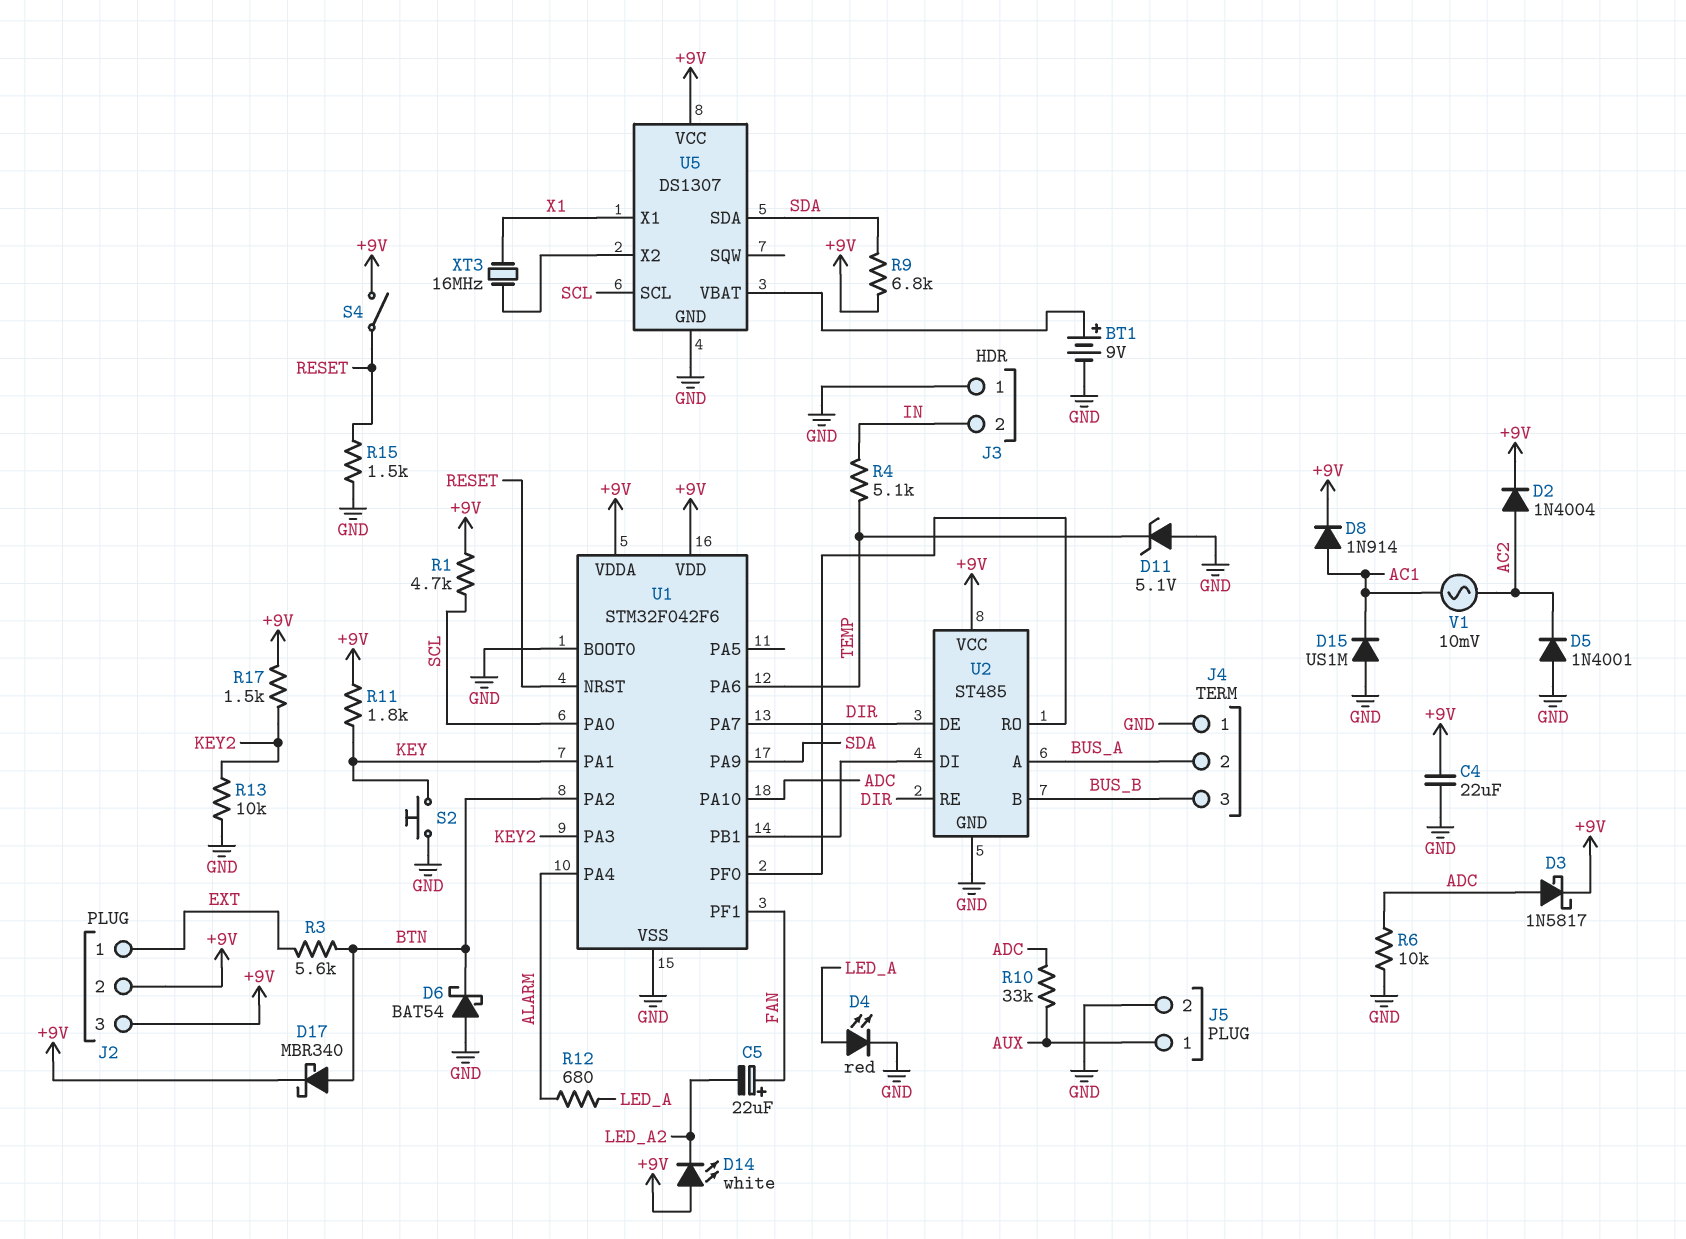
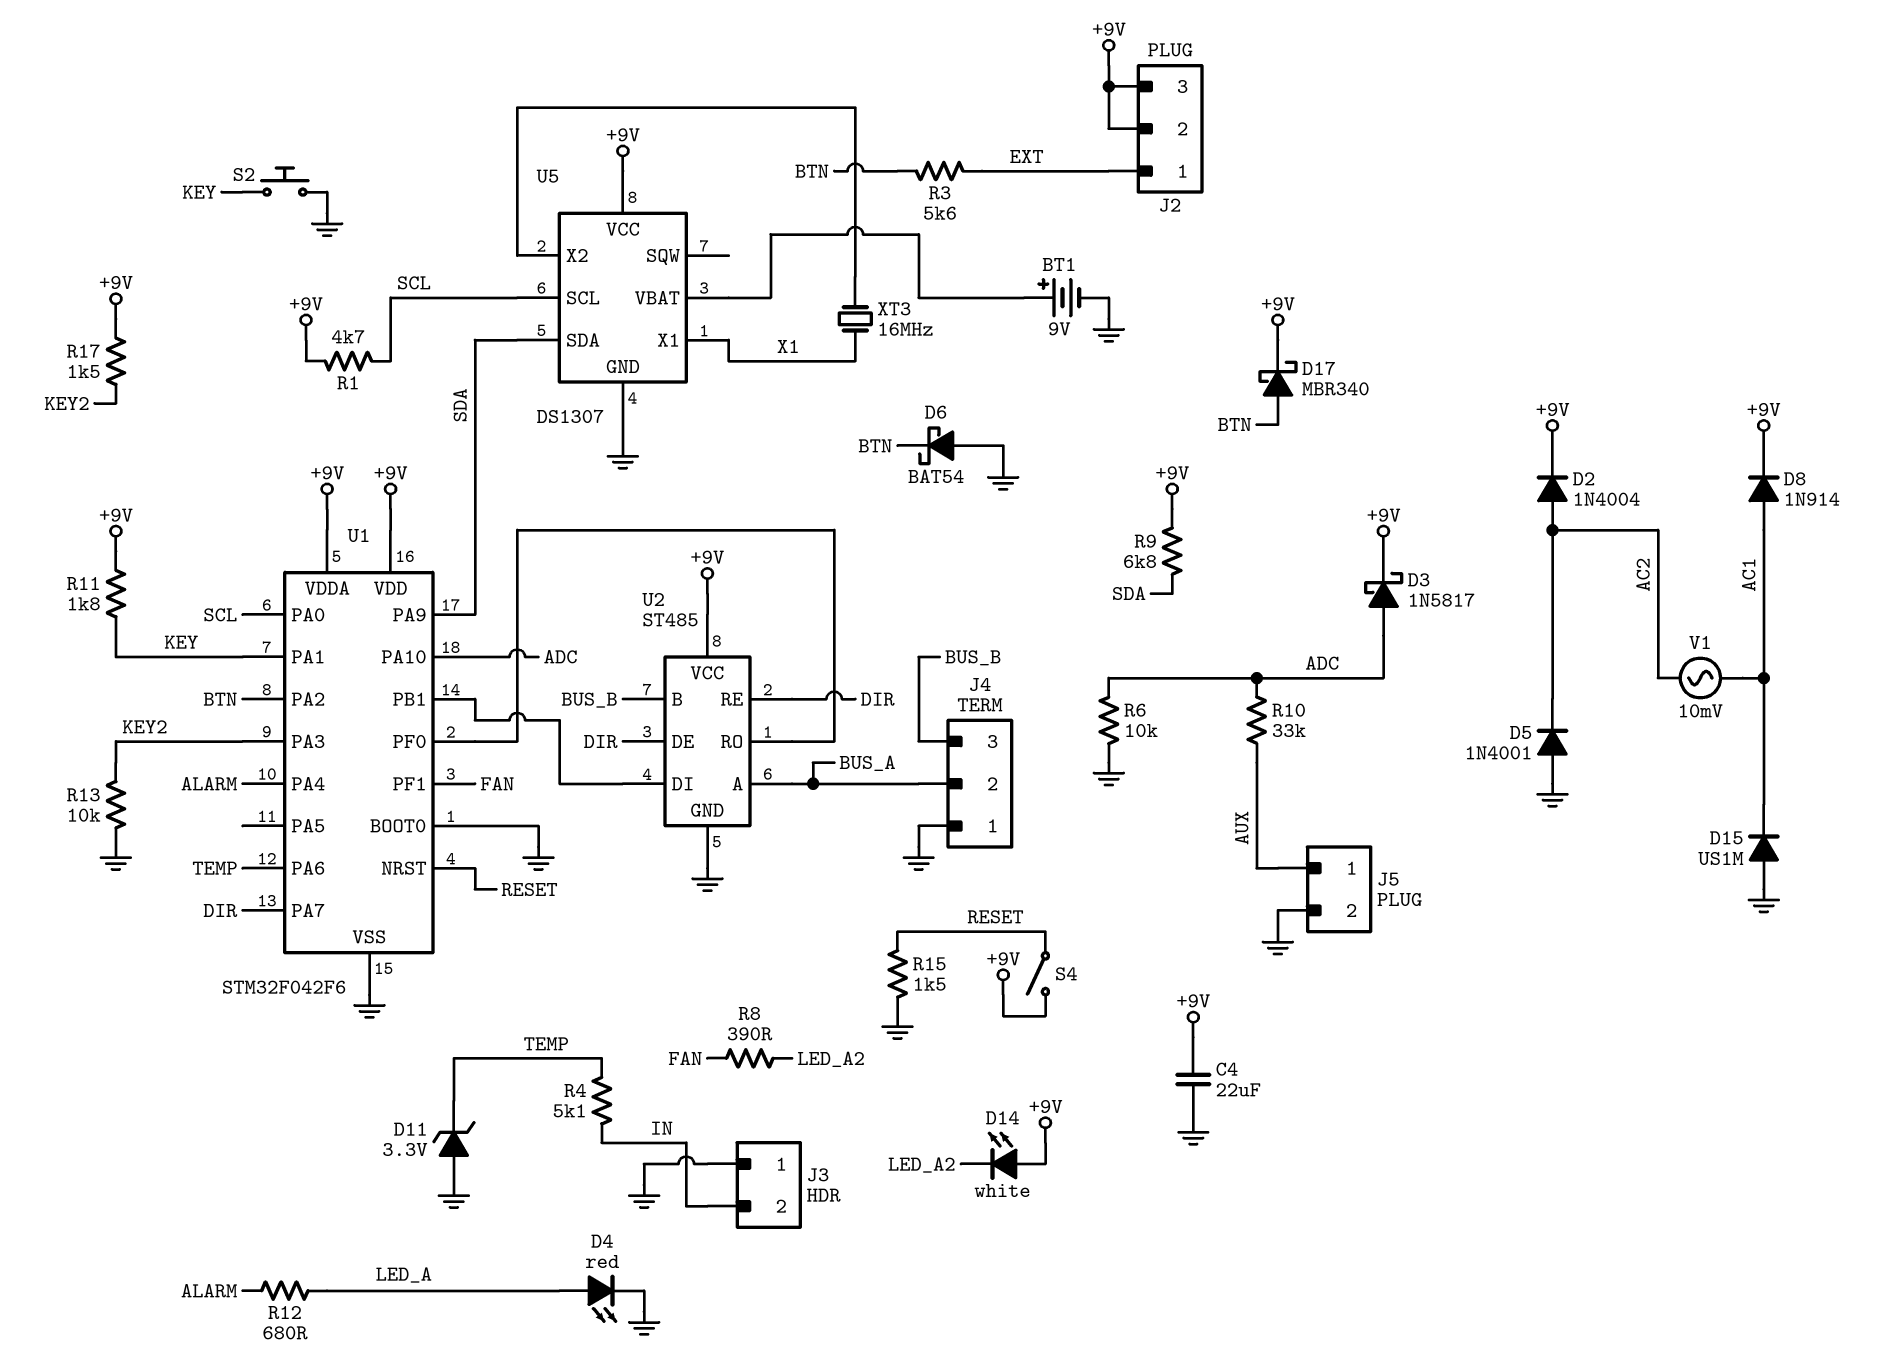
C5: 22uF (plus FAN, minus LED_A2) -> none
D11: zener 5.1V (A GND, K TEMP) -> zener 3.3V (A GND, K TEMP)
R8: none -> 390 (FAN, LED_A2)

